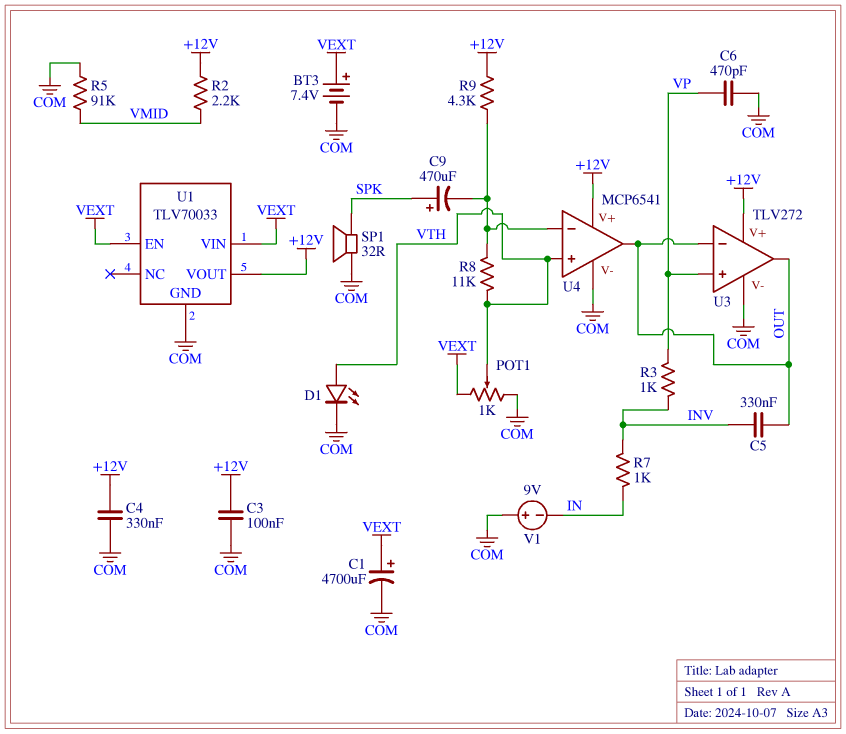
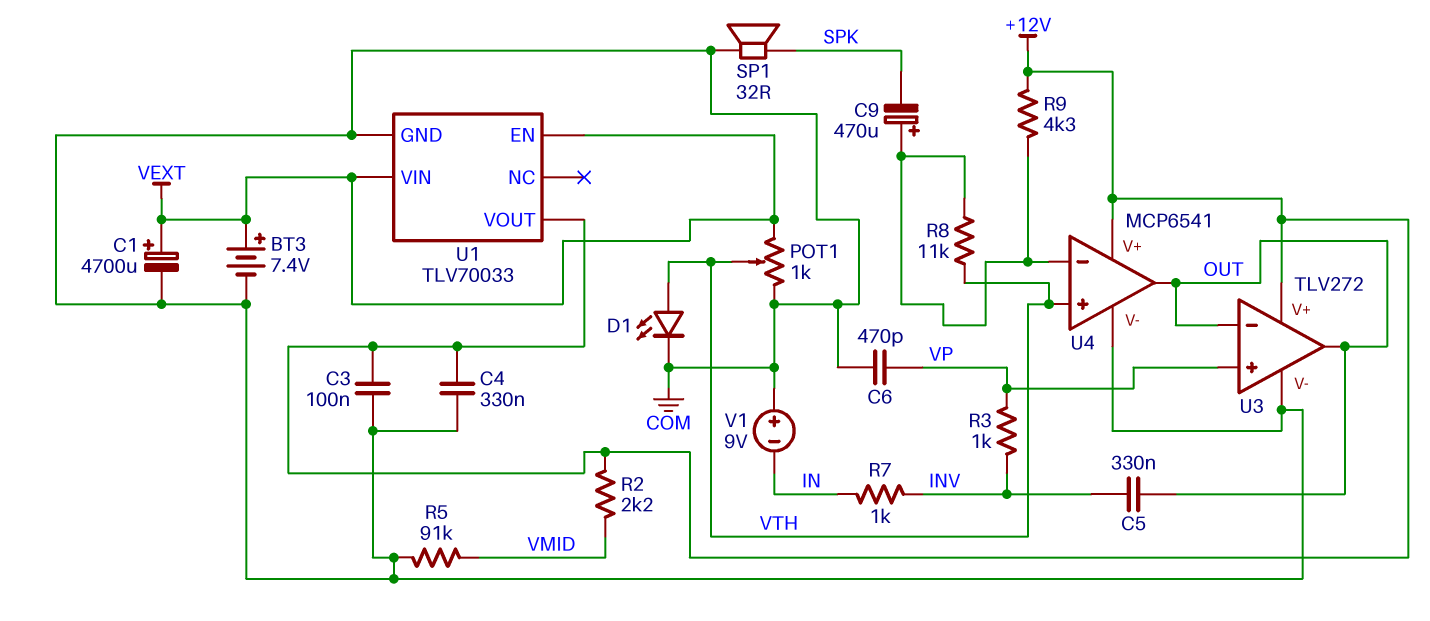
C9: 470uF (plus SPK, minus U4/in-) -> 470uF (plus U4/in-, minus SPK)

